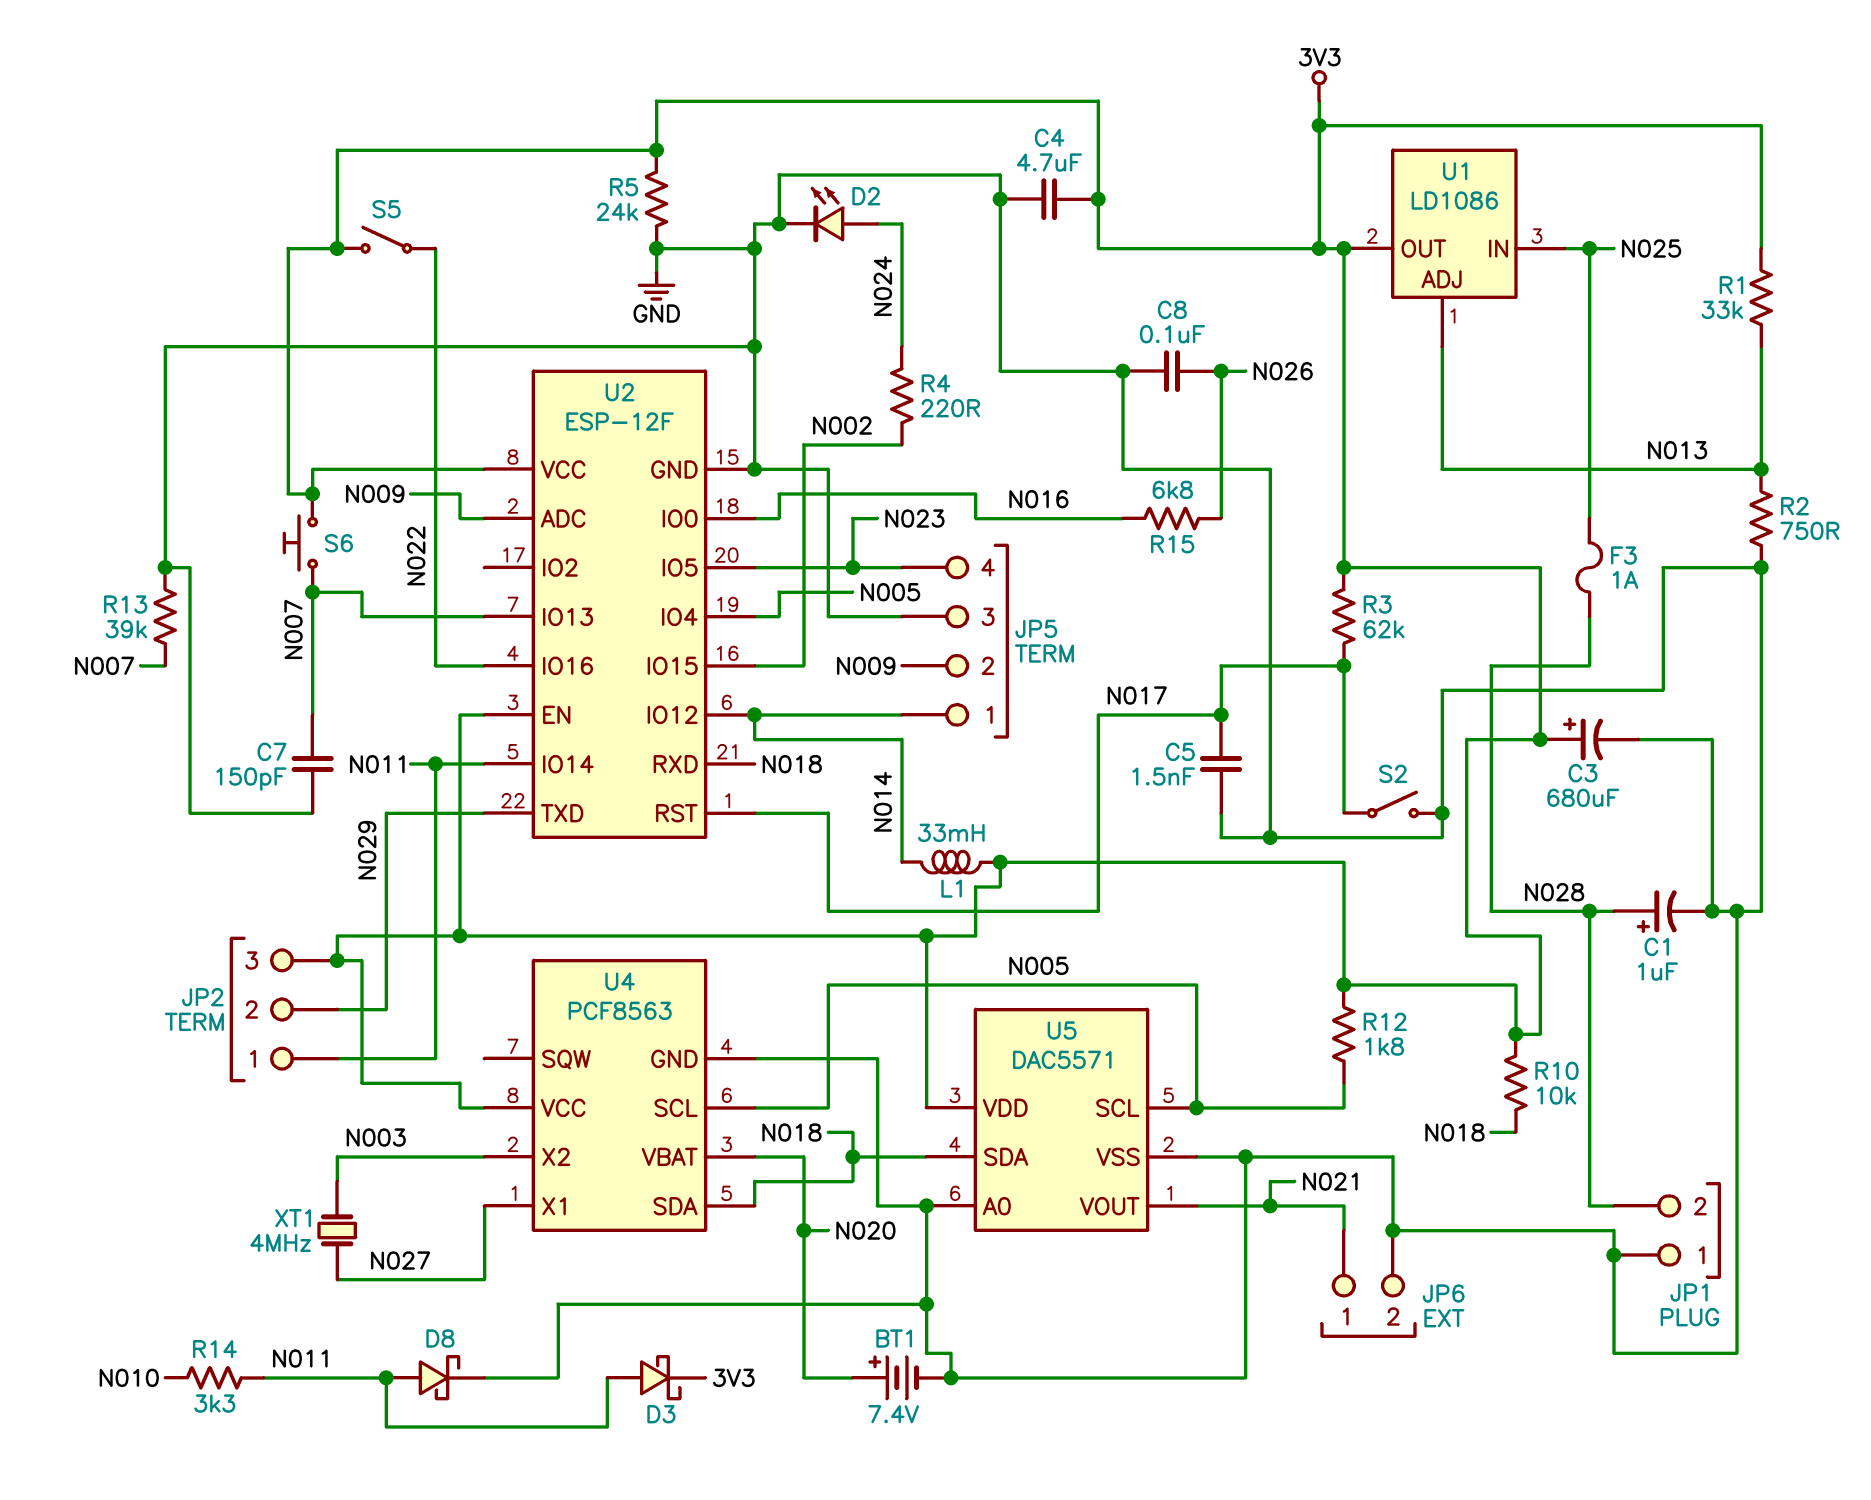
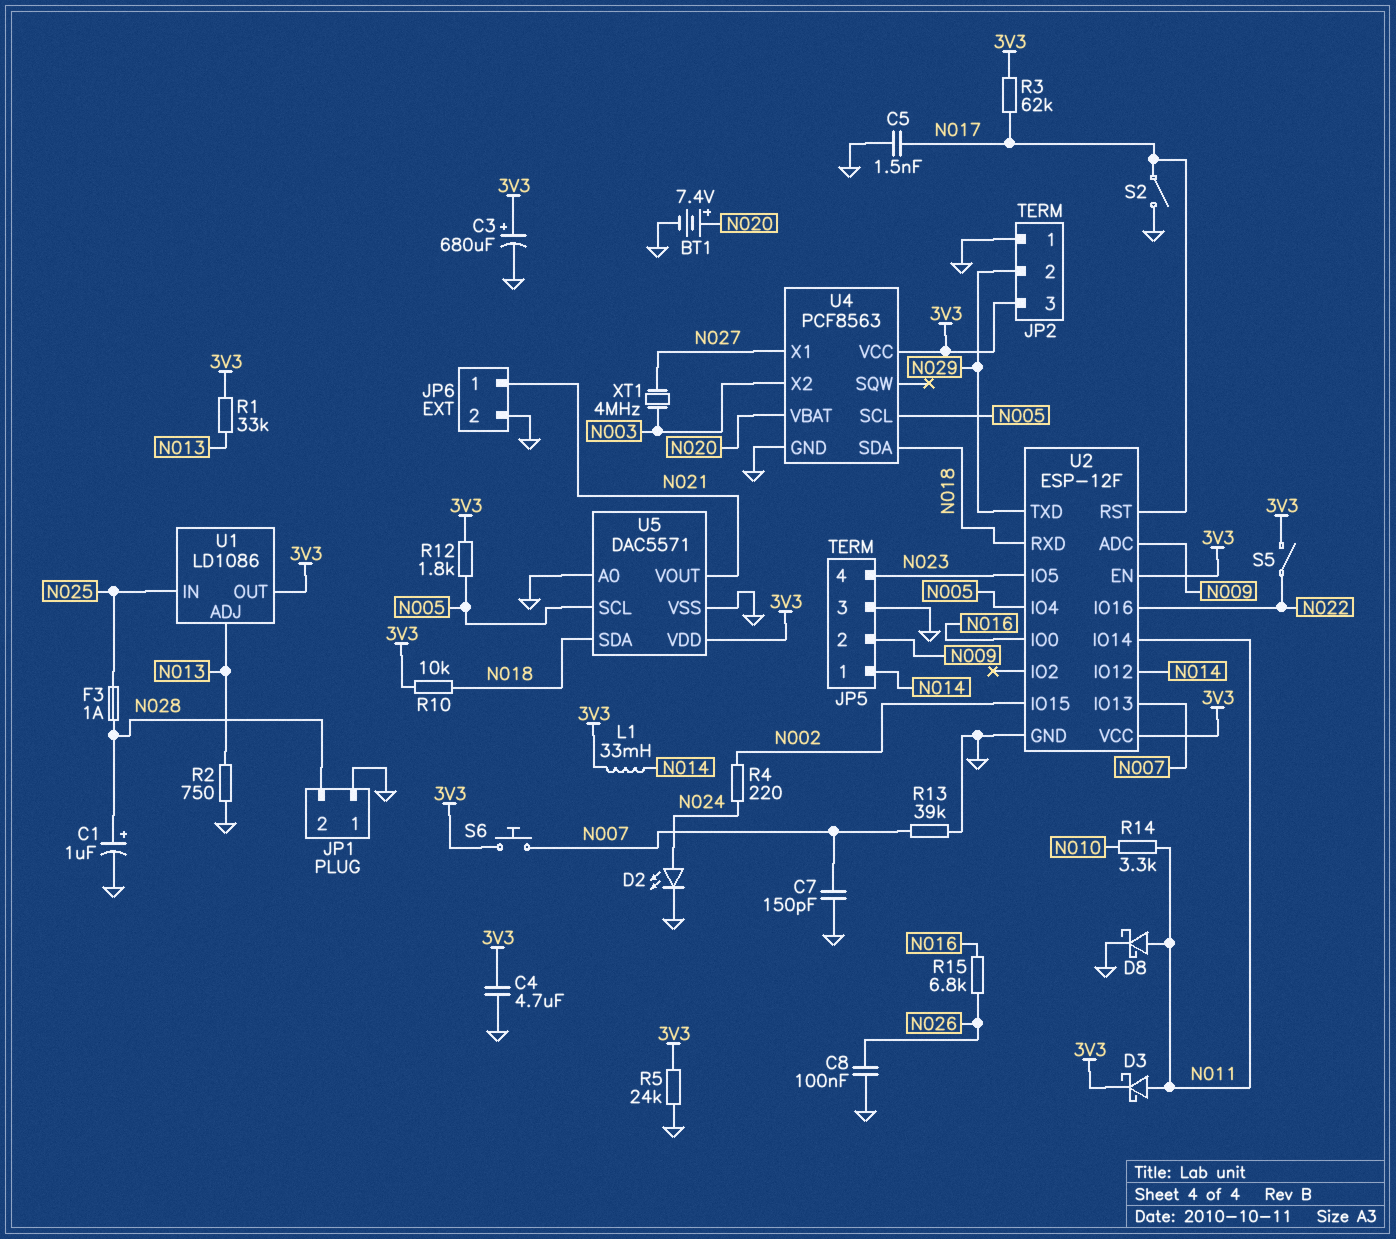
JP2 pin 1: N011 -> GND

